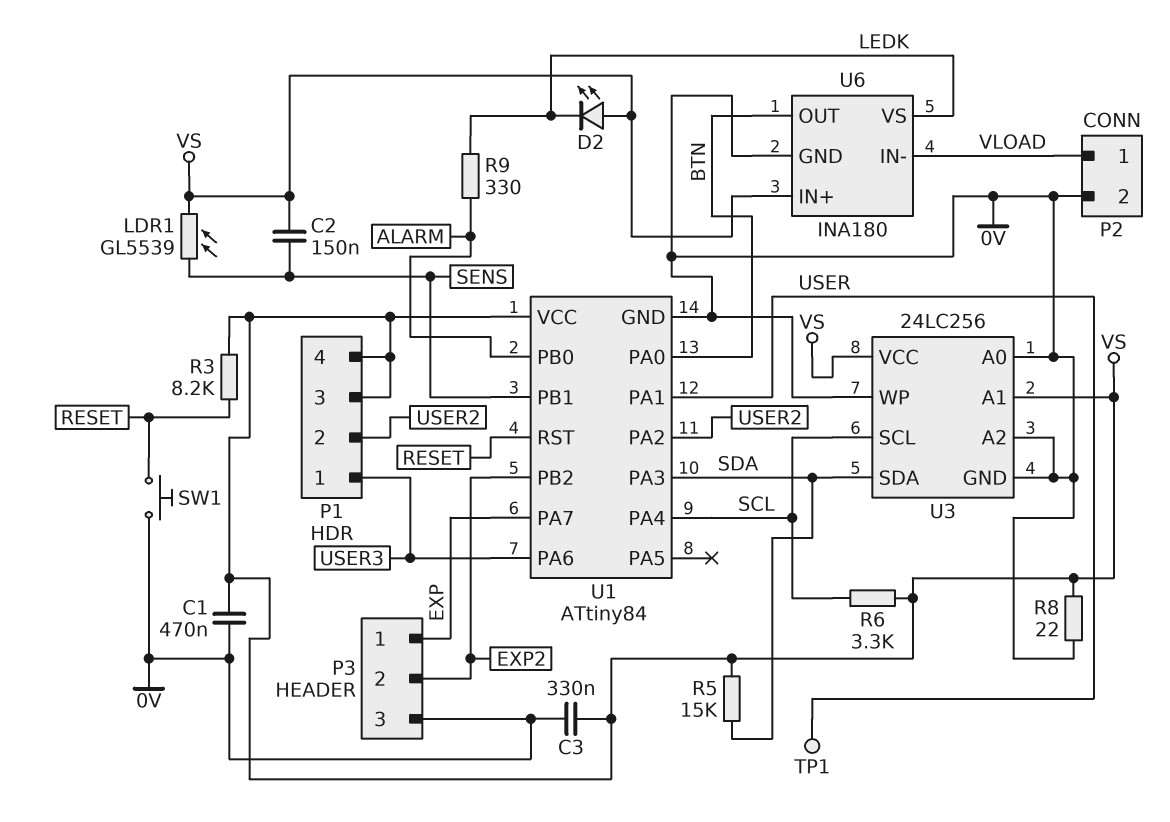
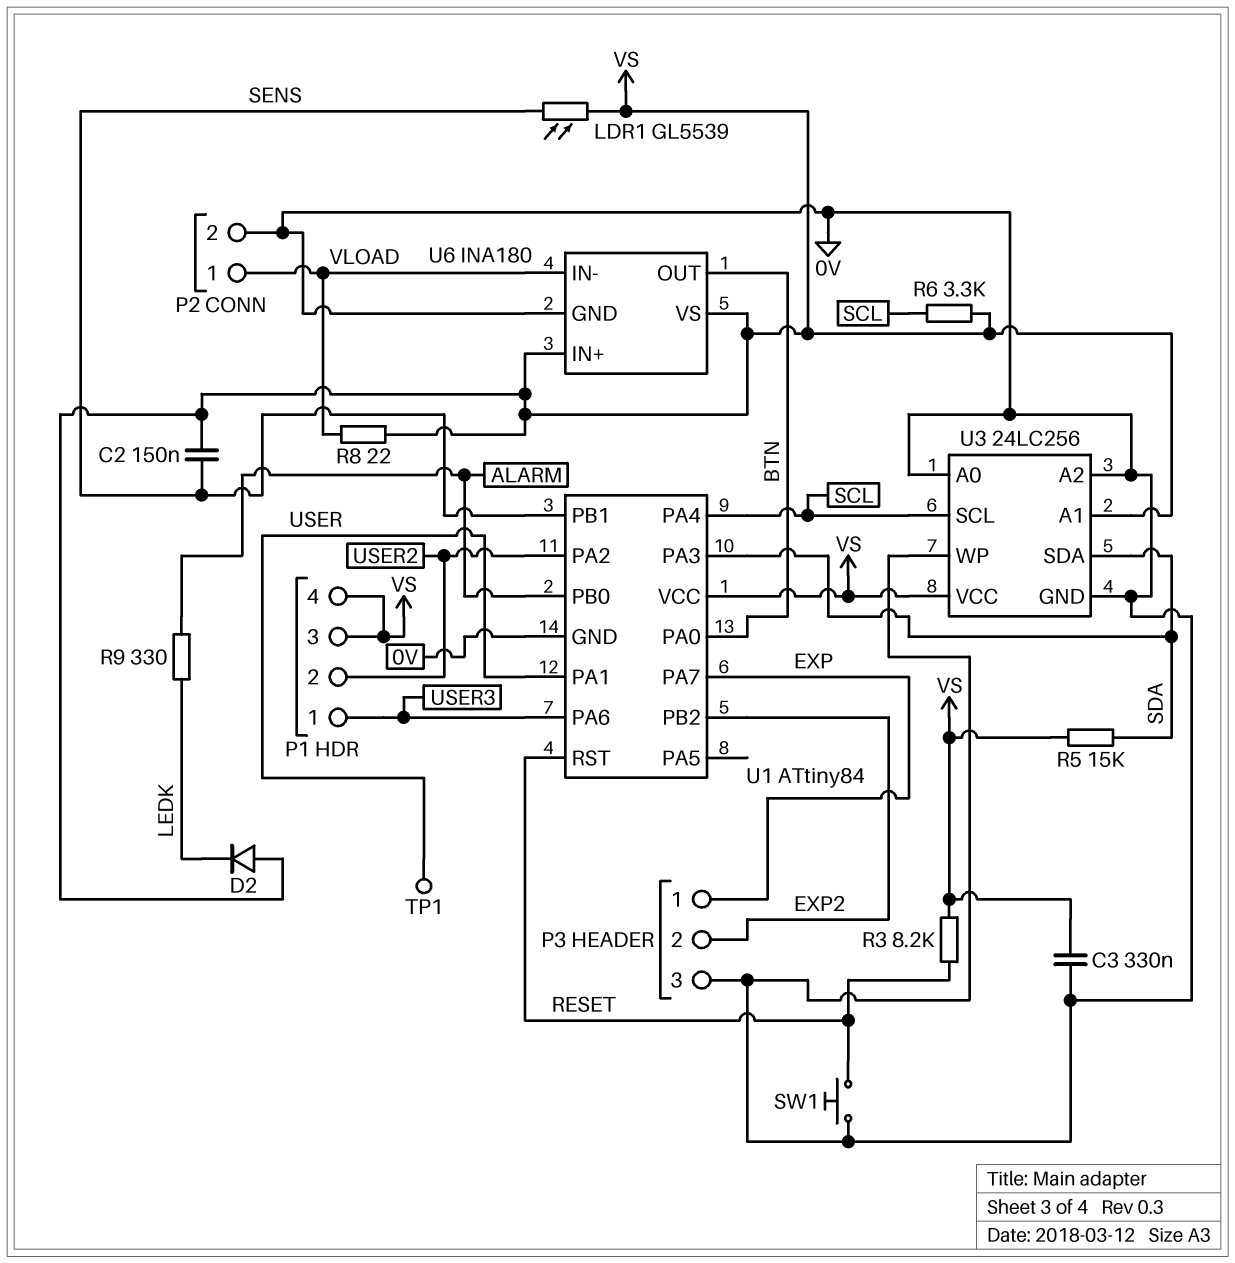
C1: 470nF (0V, VS) -> none
D2: LED (A VS, K LEDK) -> diode (A VS, K LEDK)
R8: 22 (0V, VS) -> 22 (VLOAD, VS)
U6 pin VS: LEDK -> VS

